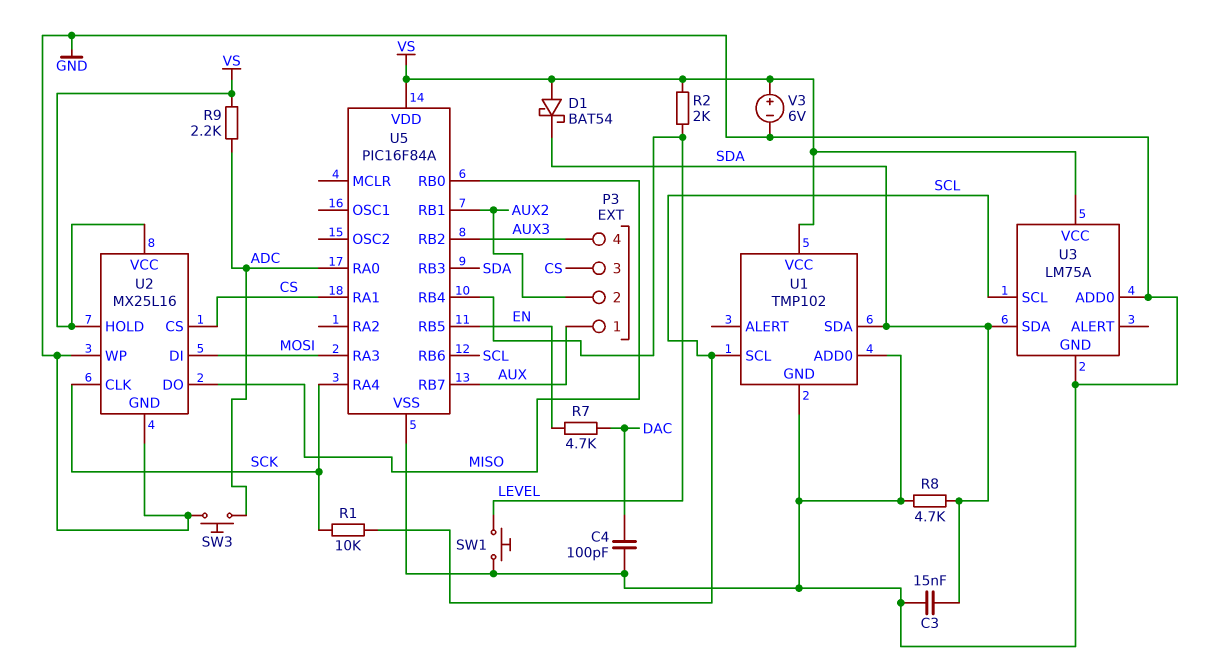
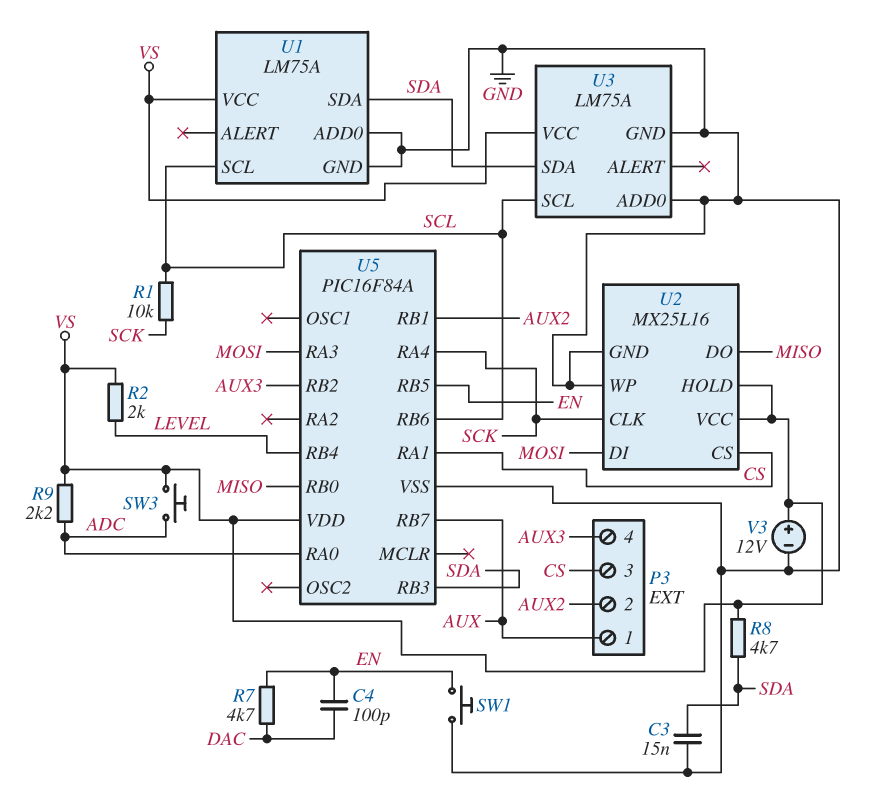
C4: 100pF (DAC, GND) -> 100pF (DAC, EN)
D1: schottky BAT54 (A VS, K SDA) -> none
R8: 4.7k (GND, SDA) -> 4.7k (SDA, VS)
SW1: button (GND, LEVEL) -> button (EN, GND)
SW3: button (ADC, GND) -> button (ADC, VS)
U1: TMP102 -> LM75A
V3: 6V (plus VS, minus GND) -> 12V (plus VS, minus GND)

